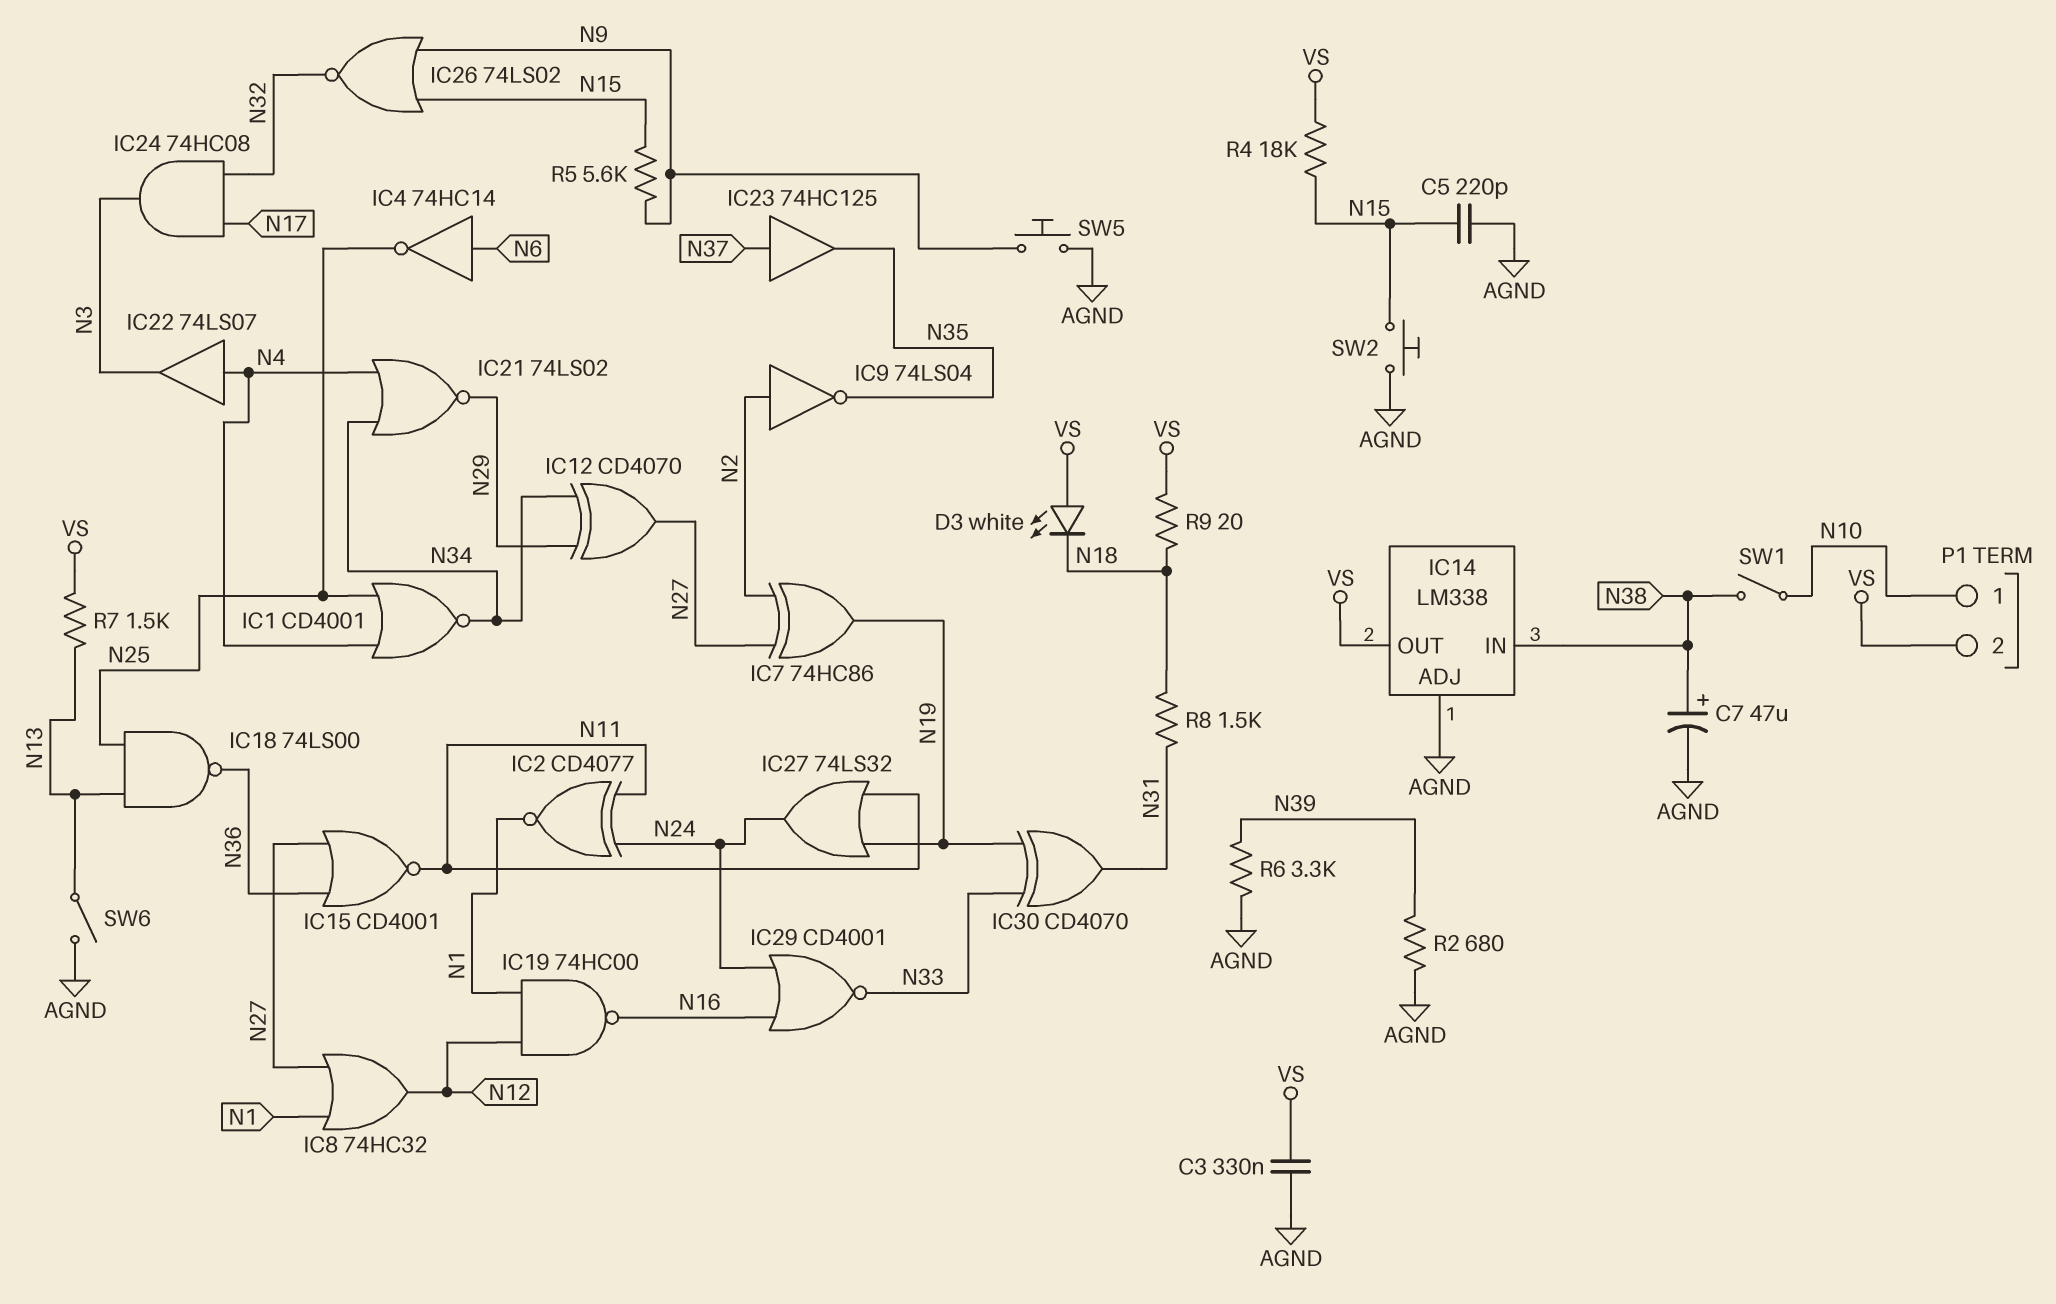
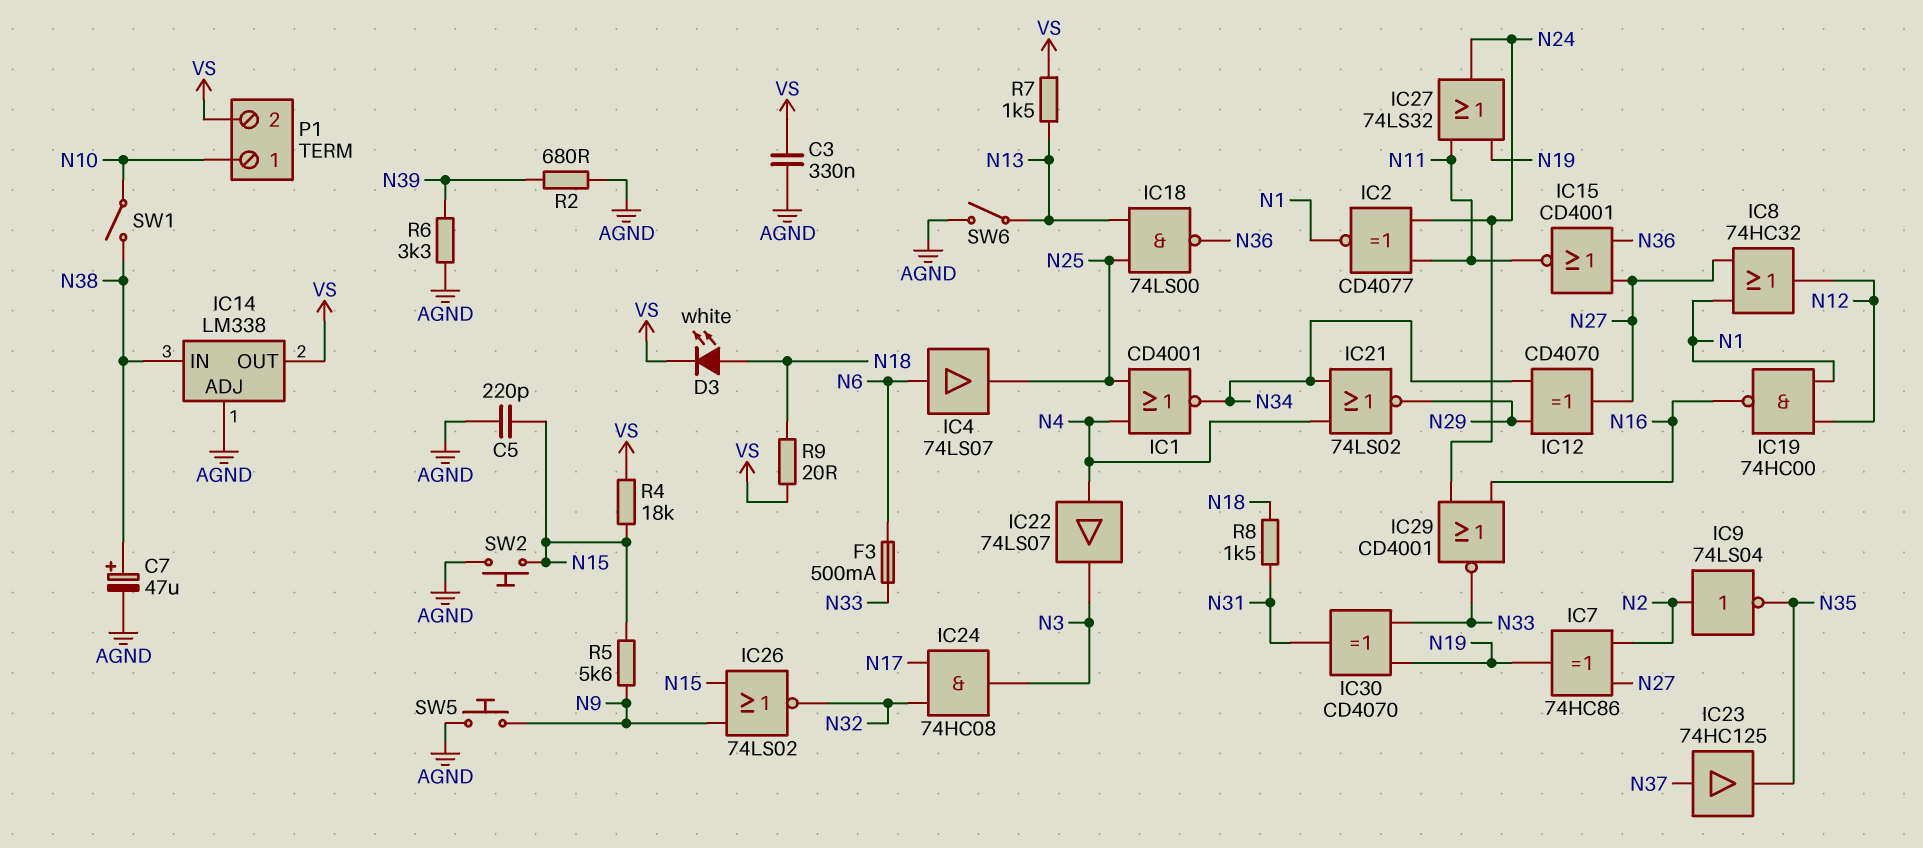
D3: LED white (A VS, K N18) -> LED white (A N18, K VS)
F3: none -> 500mA (N6, N33)
IC4: NOT 74HC14 (in N6, out N25) -> buffer 74LS07 (in N6, out N25)

